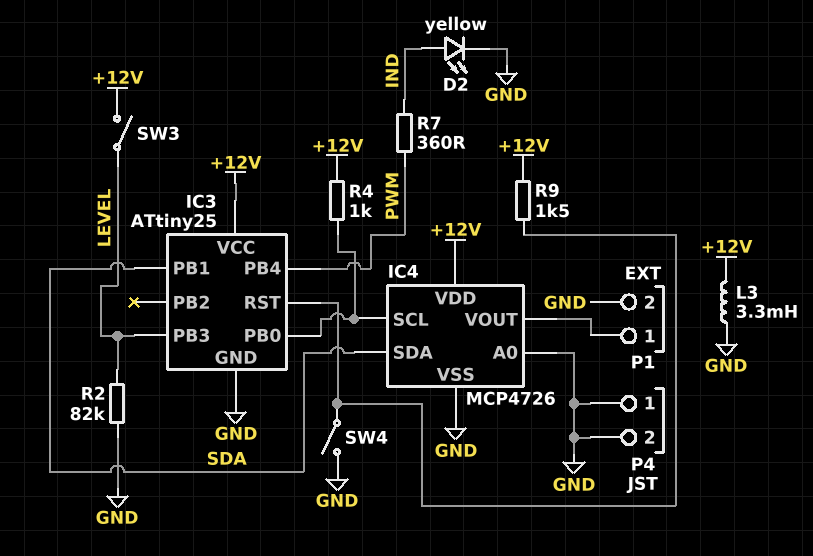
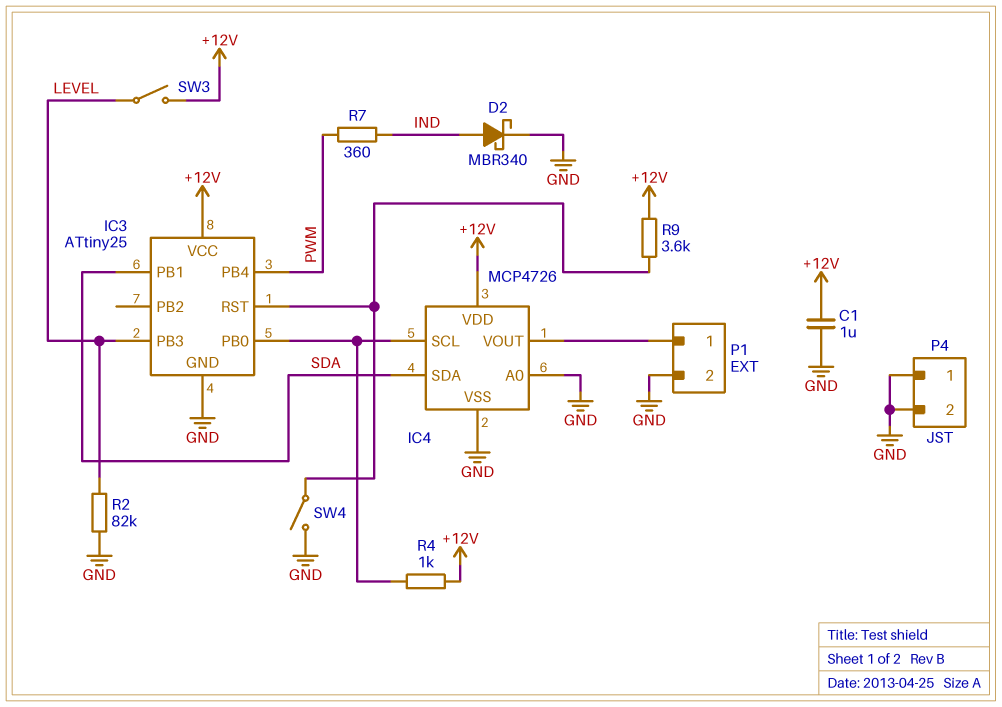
C1: none -> 1uF (+12V, GND)
D2: LED yellow (A IND, K GND) -> schottky MBR340 (A IND, K GND)
L3: 3.3mH (+12V, GND) -> none
R9: 1.5k (+12V, IC3/RST) -> 3.6k (+12V, IC3/RST)

